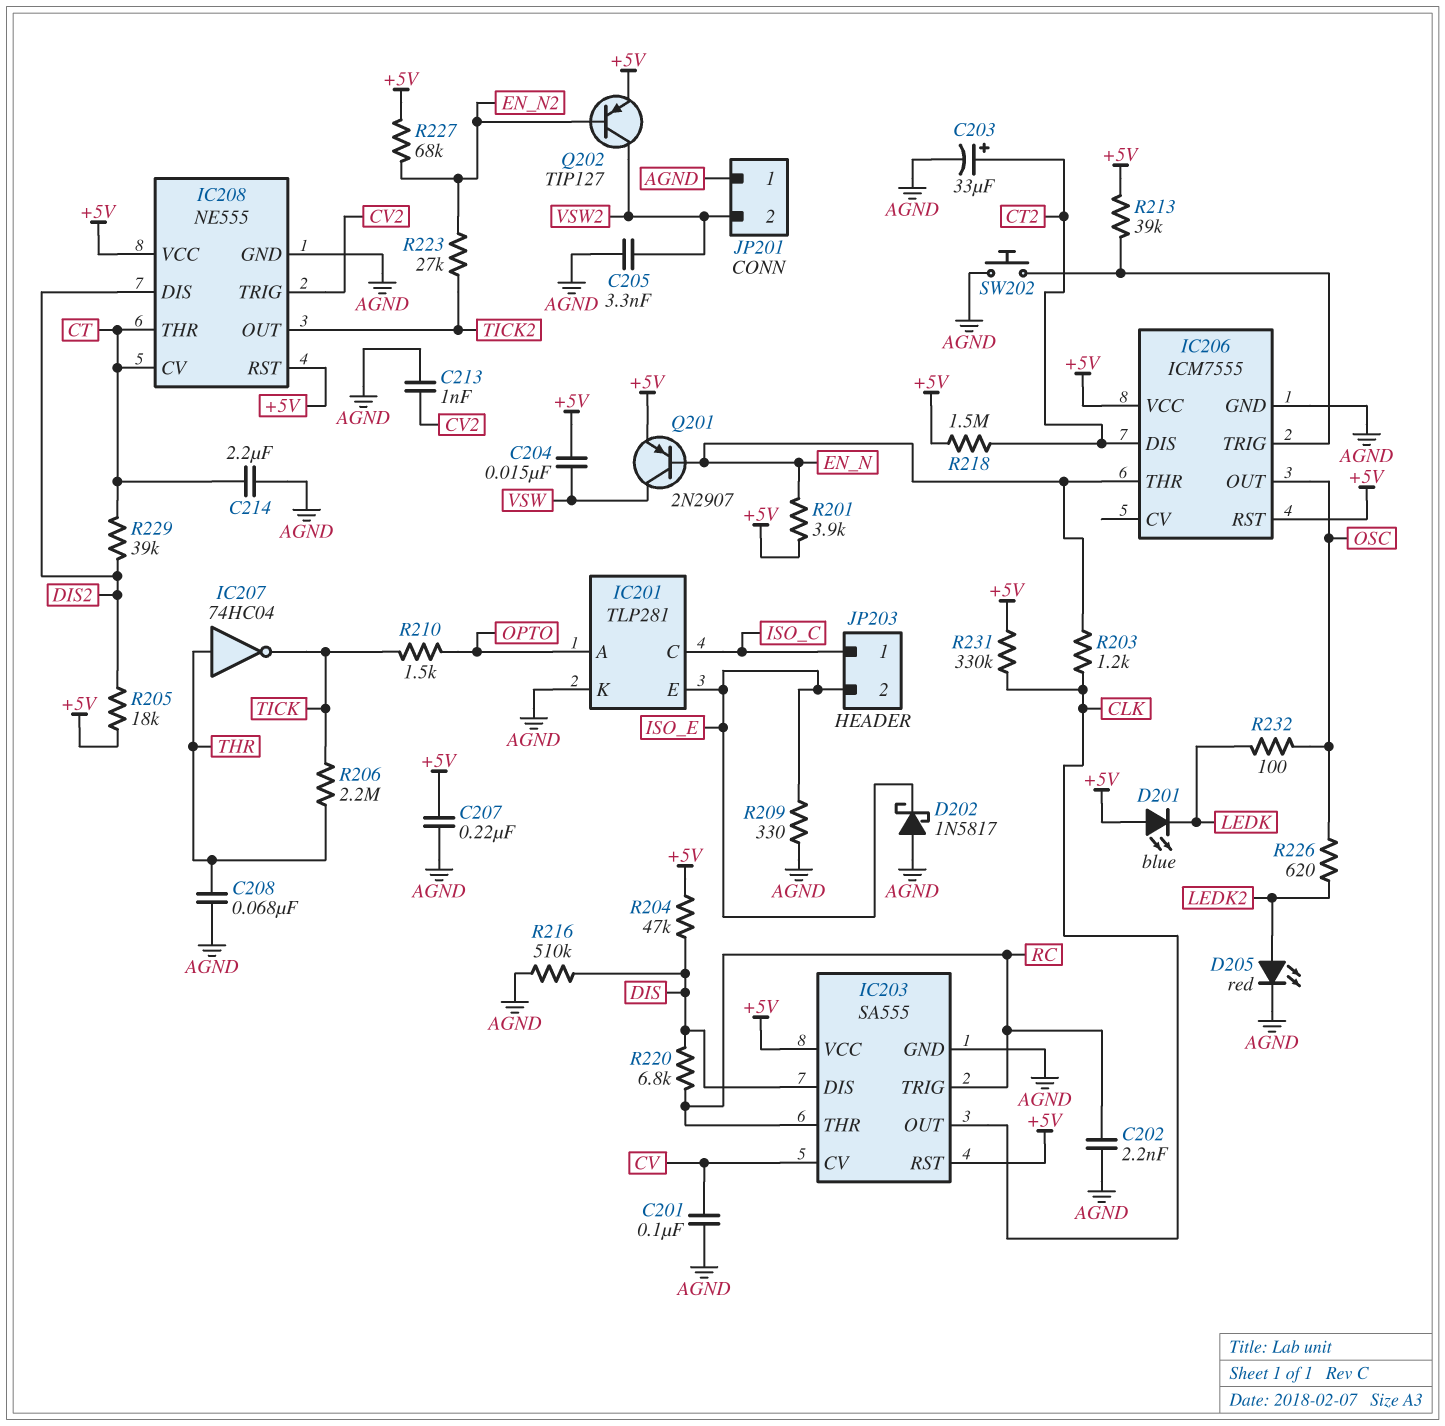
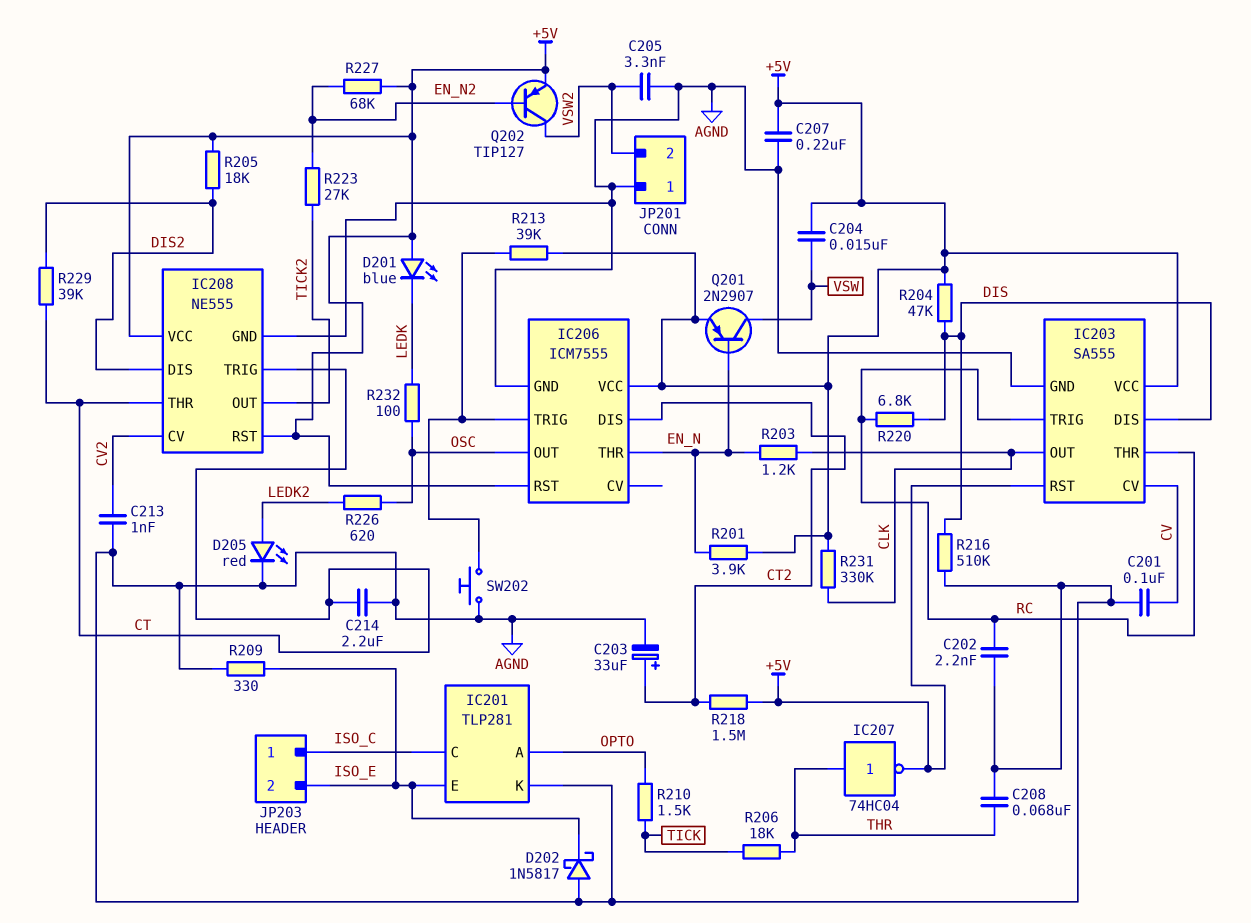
IC207: NOT 74HC04 (in THR, out TICK) -> NOT 74HC04 (in THR, out +5V)
IC208 pin CV: CT -> CV2
IC208 pin TRIG: CV2 -> CT
R206: 2.2M (THR, TICK) -> 18k (THR, TICK)

